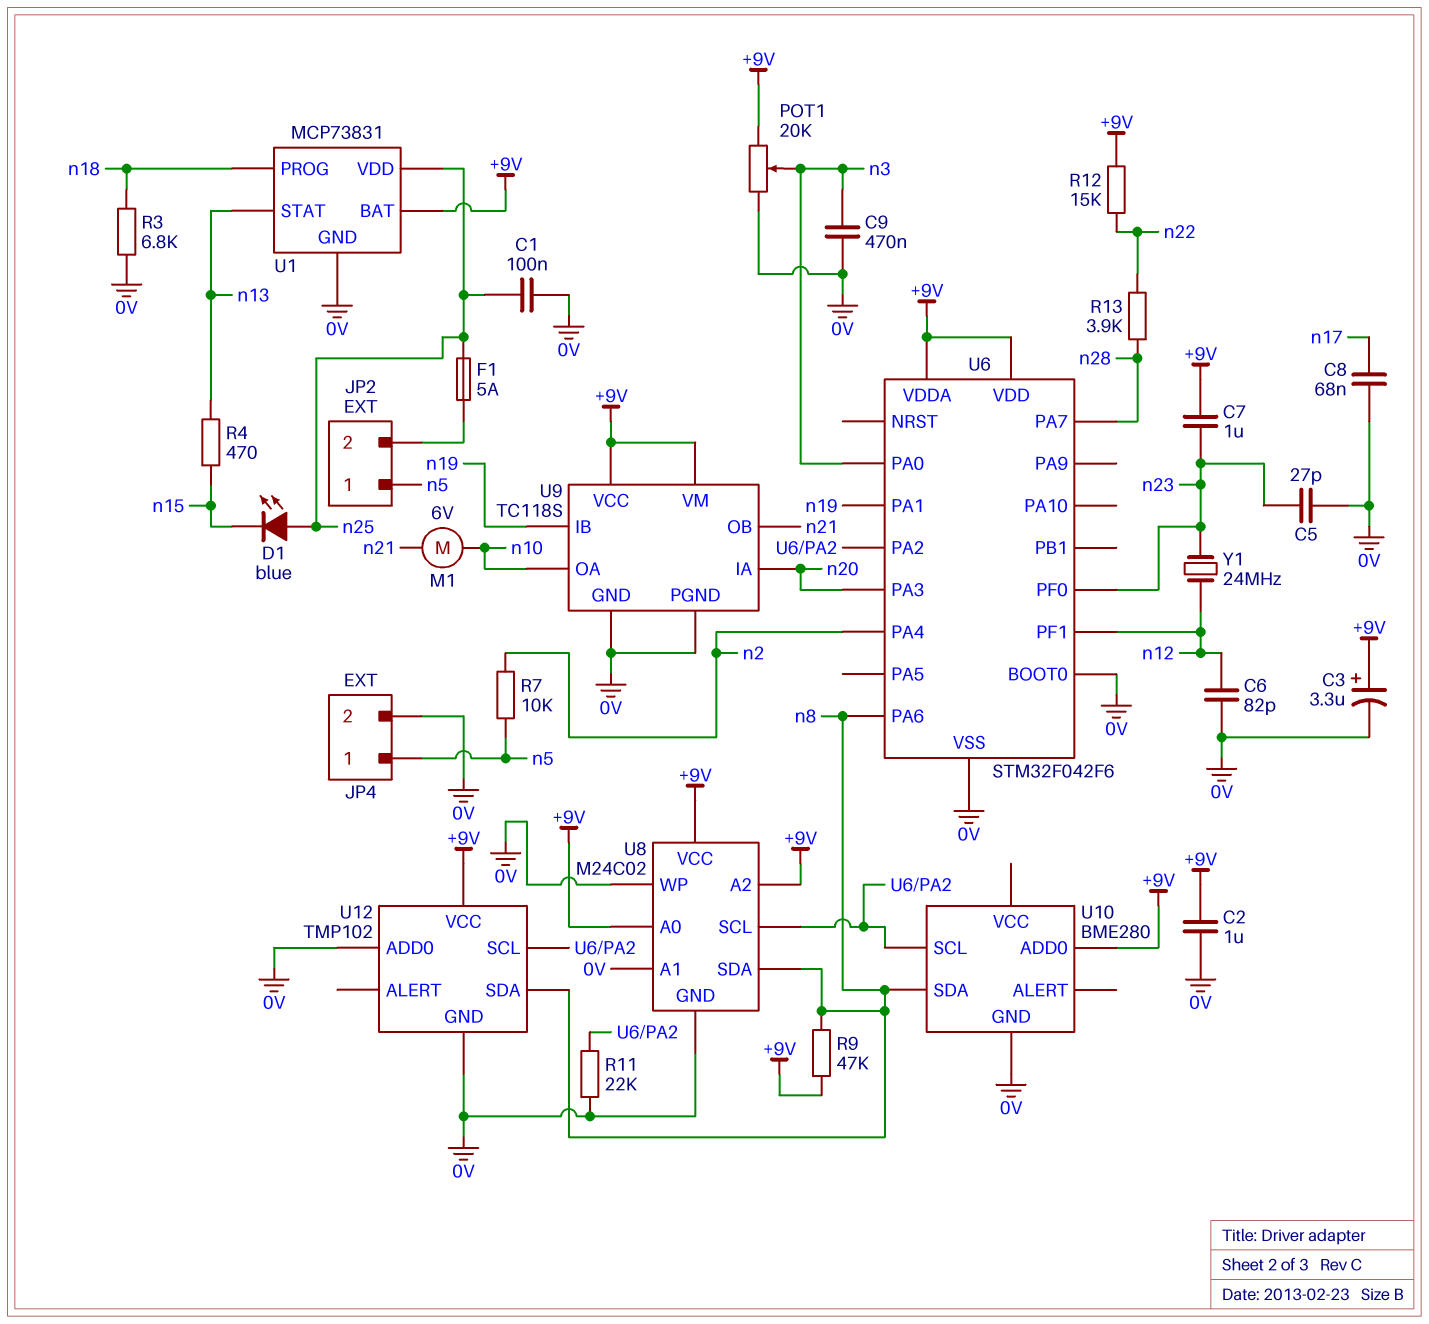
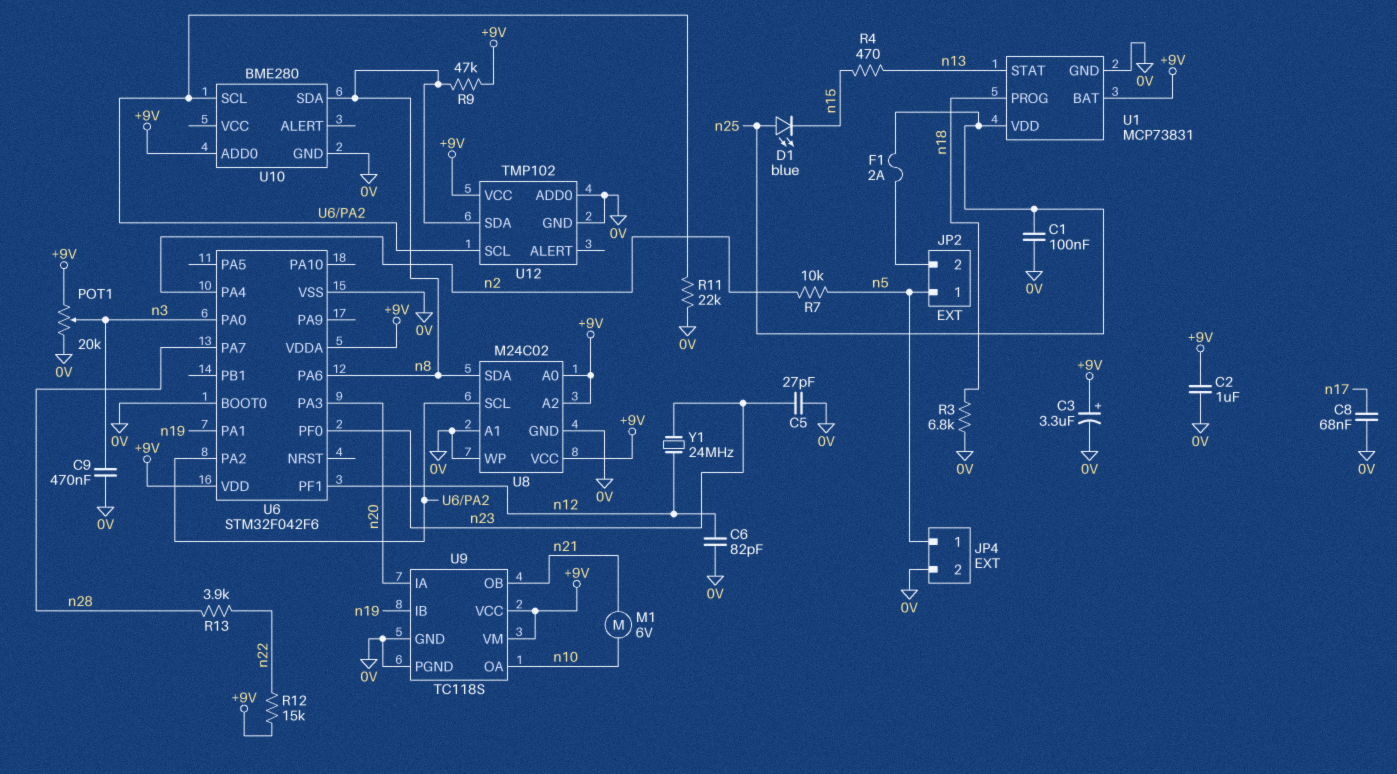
C7: 1uF (+9V, n23) -> none
F1: 5A (JP2/2, n25) -> 2A (JP2/2, n25)

